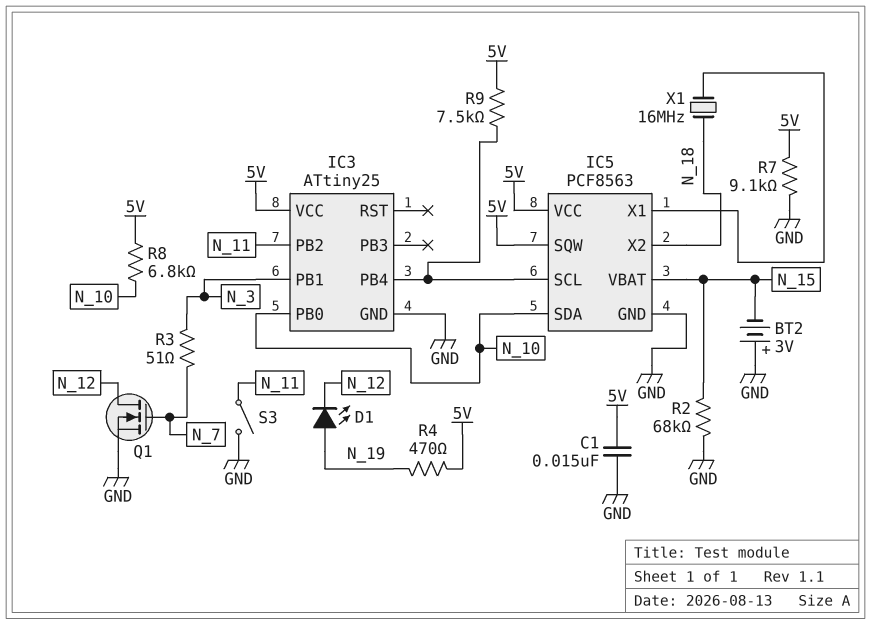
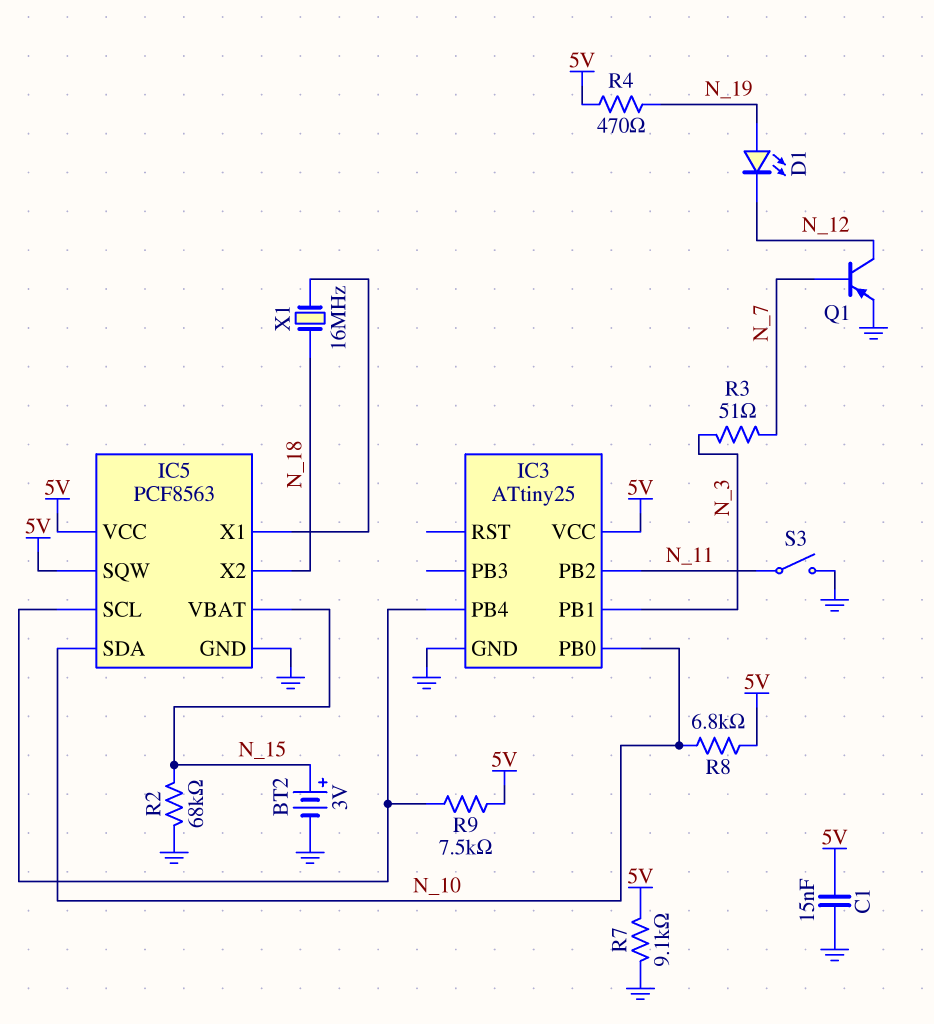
BT2: 3V (plus GND, minus N_15) -> 3V (plus N_15, minus GND)
Q1: NMOS (G N_7, D N_12, S GND) -> PNP (B N_7, C N_12, E GND)

